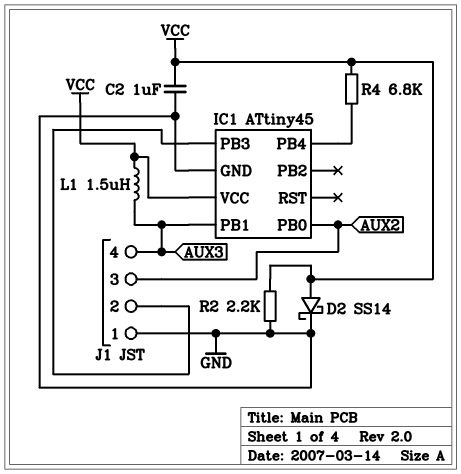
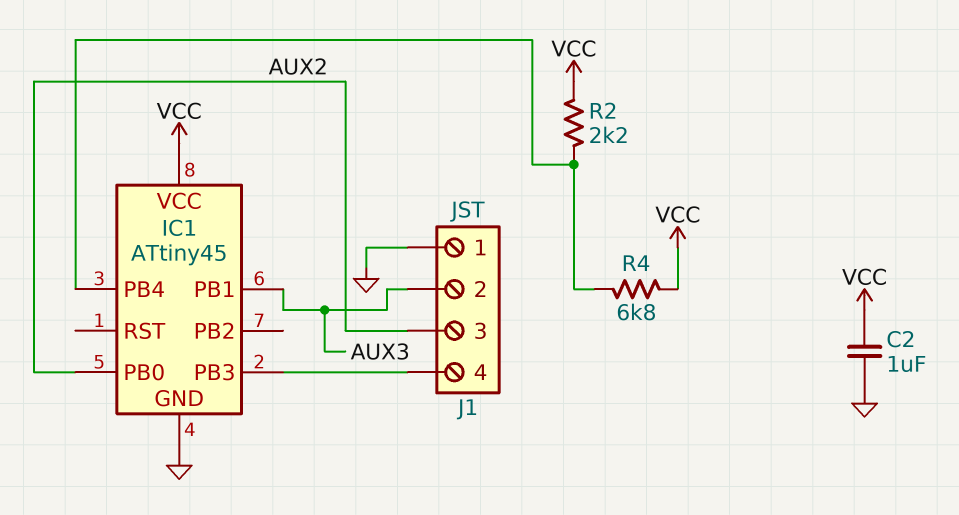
D2: schottky SS14 (A VCC, K GND) -> none
J1 pin 2: IC1/PB3 -> AUX3
J1 pin 4: AUX3 -> IC1/PB3
L1: 1.5uH (AUX3, VCC) -> none
R2: 2.2k (GND, VCC) -> 2.2k (IC1/PB4, VCC)

